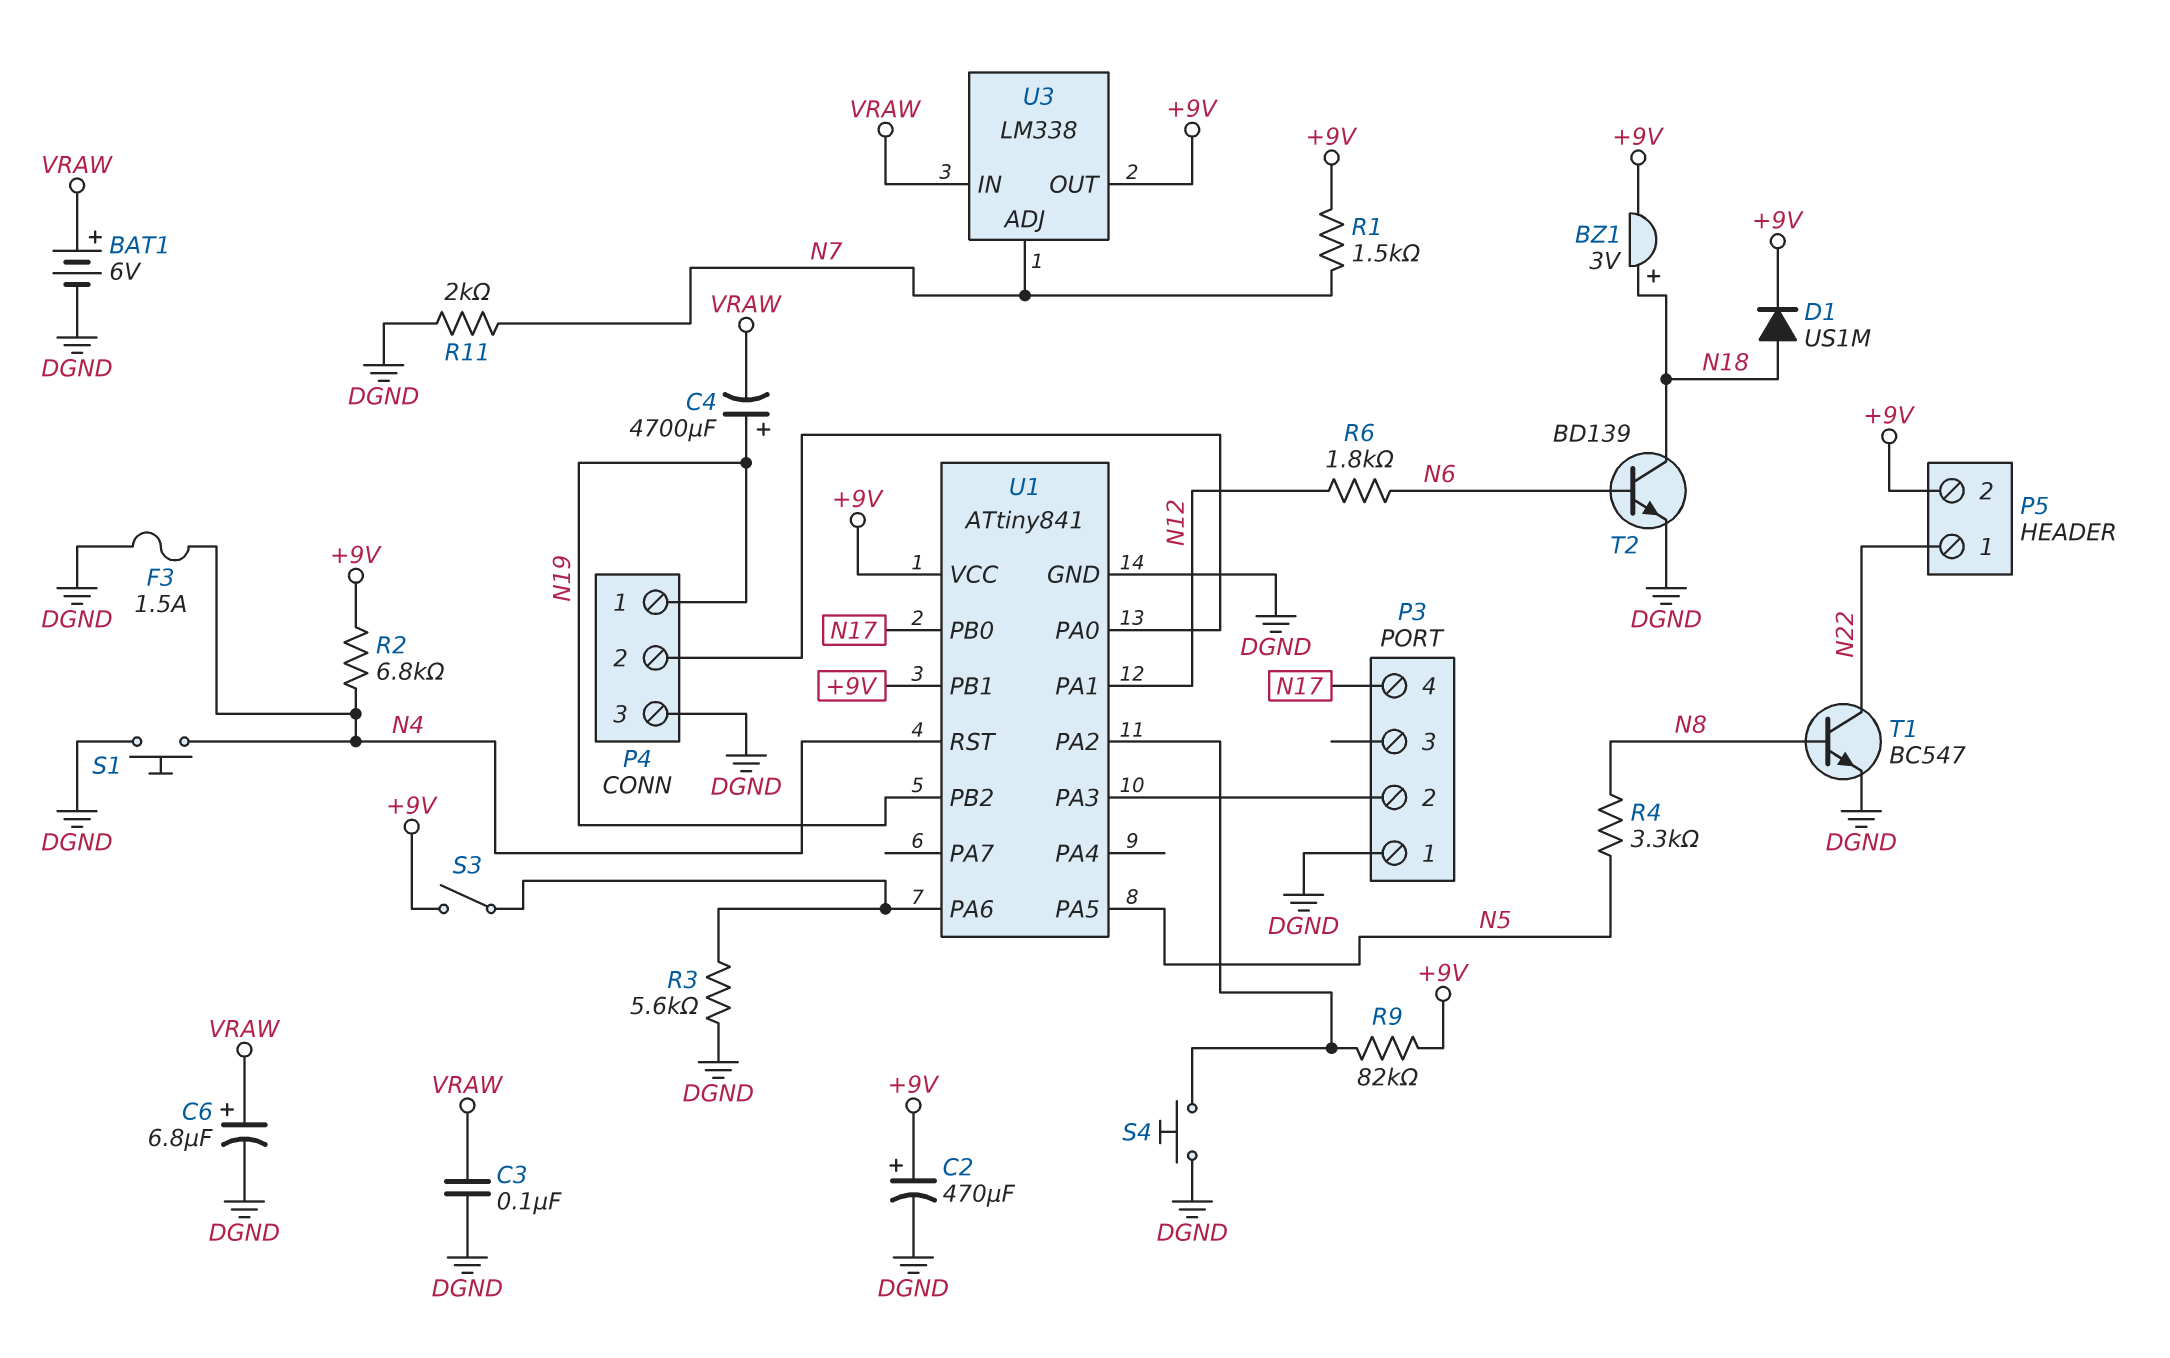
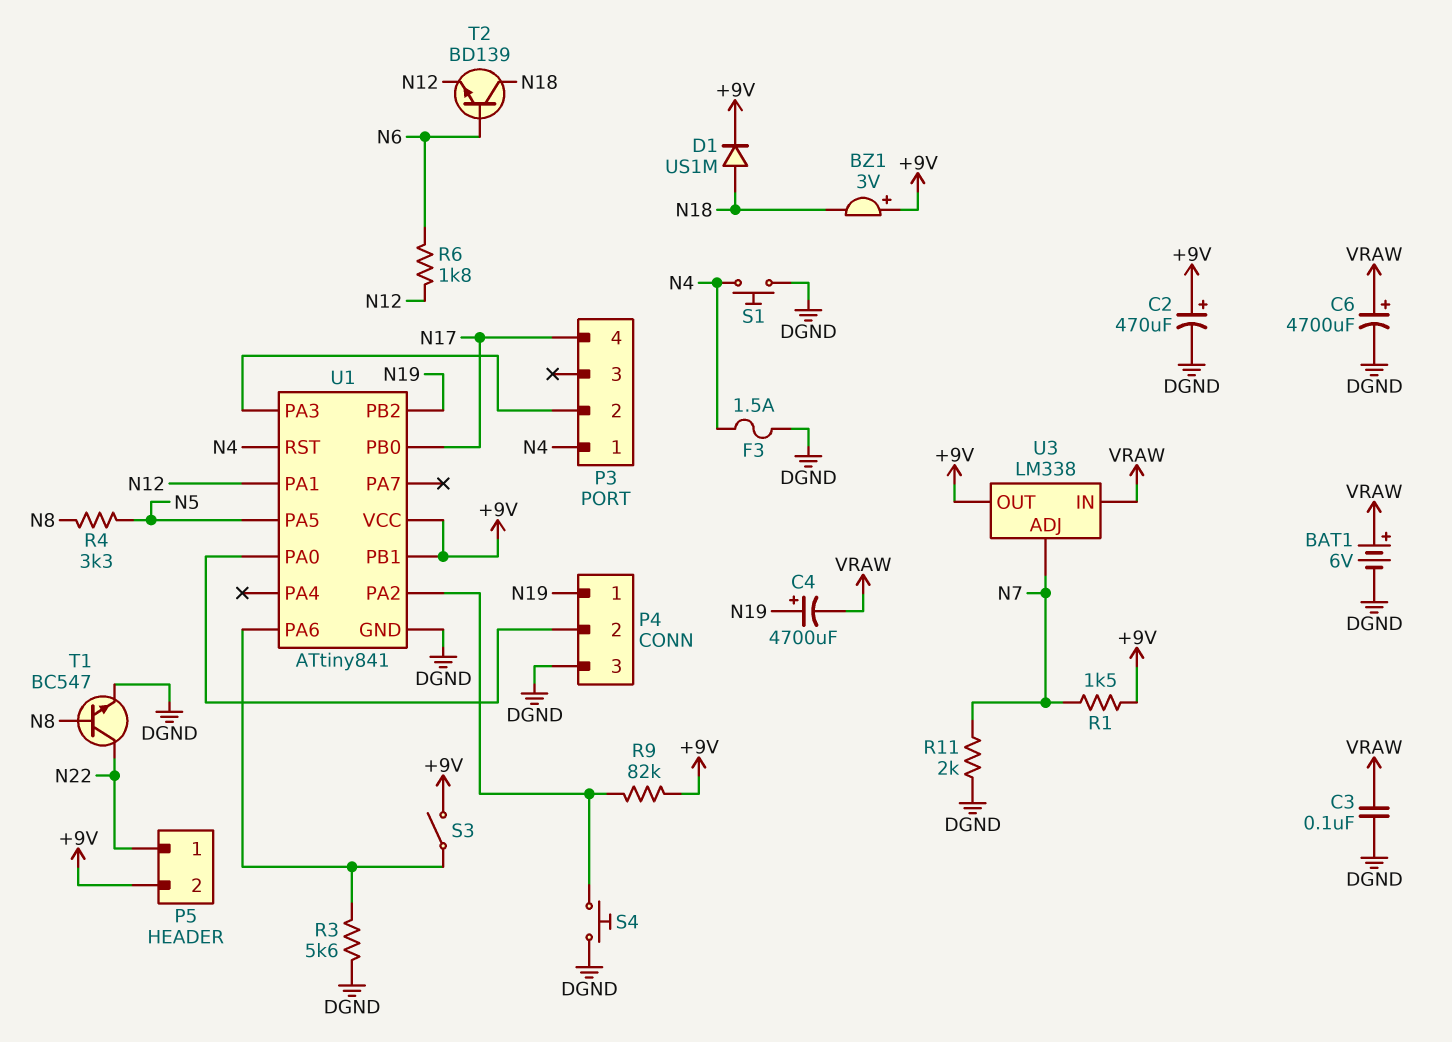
BZ1: buzzer 3V (plus N18, minus +9V) -> buzzer 3V (plus +9V, minus N18)
C6: 6.8uF (plus VRAW, minus DGND) -> 4700uF (plus VRAW, minus DGND)
P3 pin 1: DGND -> N4
R2: 6.8k (+9V, N4) -> none
T2: NPN BD139 (B N6, C N18, E DGND) -> NPN BD139 (B N6, C N18, E N12)

